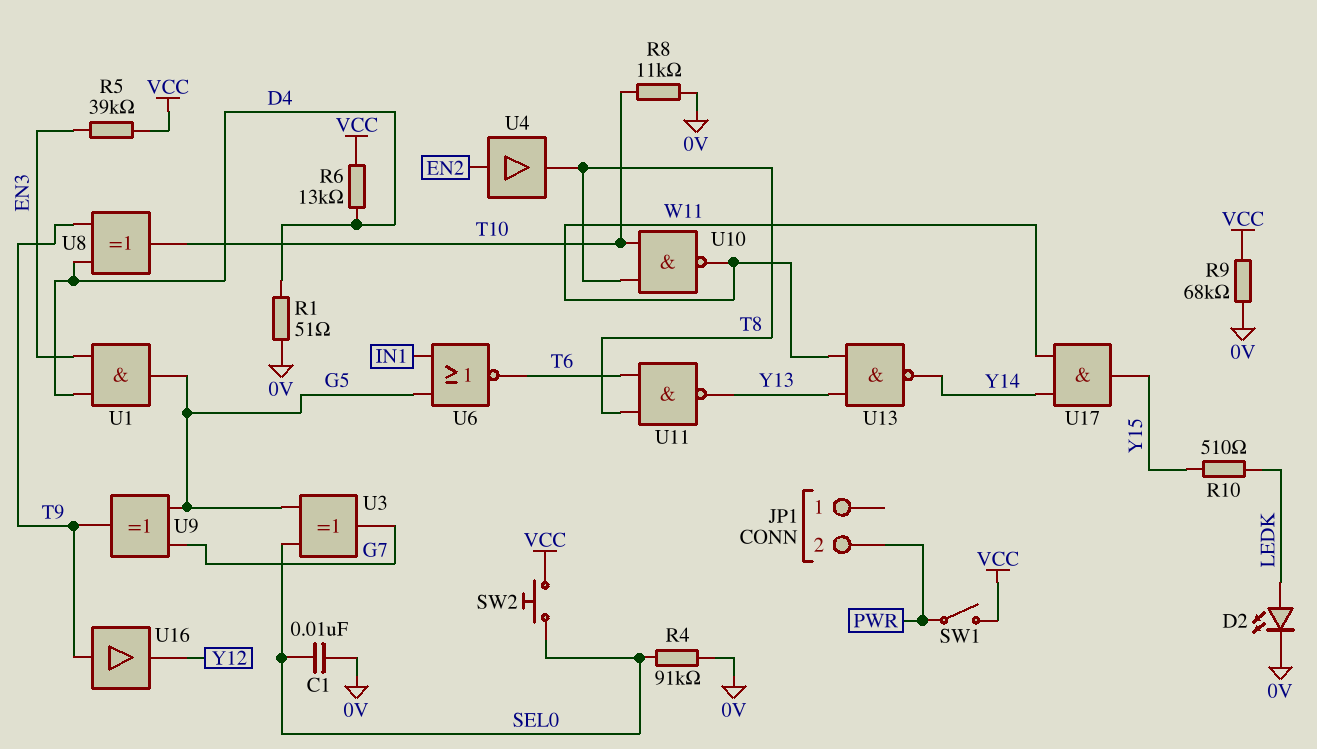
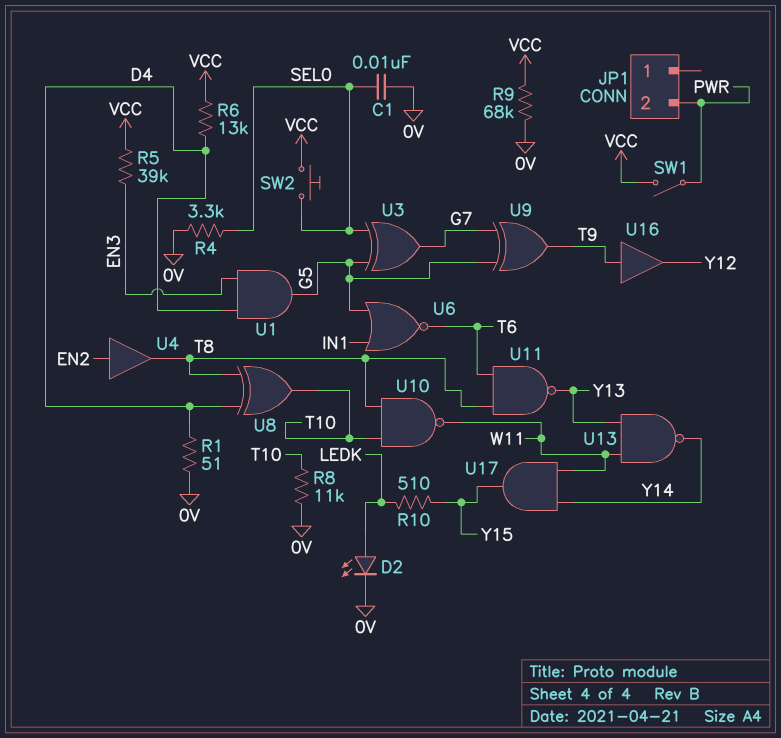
R4: 91k (0V, SEL0) -> 3.3k (0V, SEL0)
U8: XOR (in D4, in T9, out T10) -> XOR (in D4, in T8, out T10)

